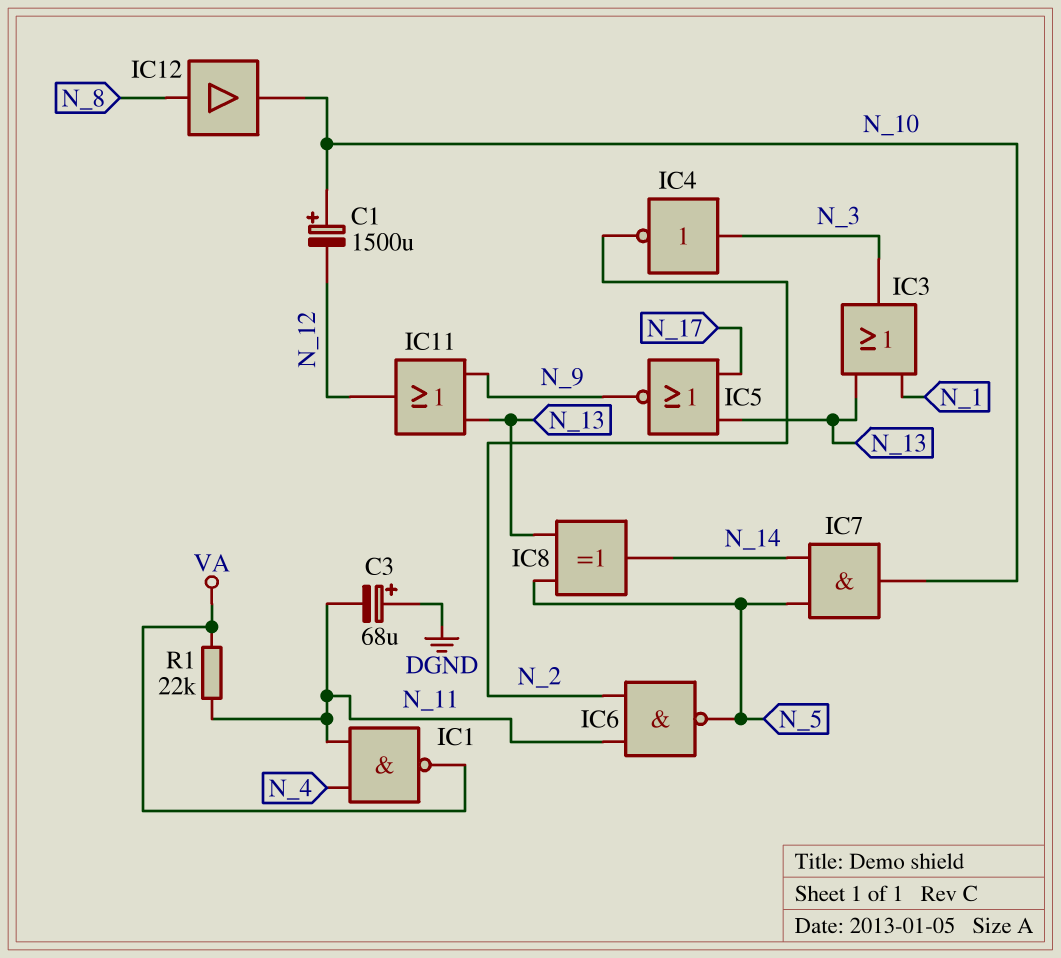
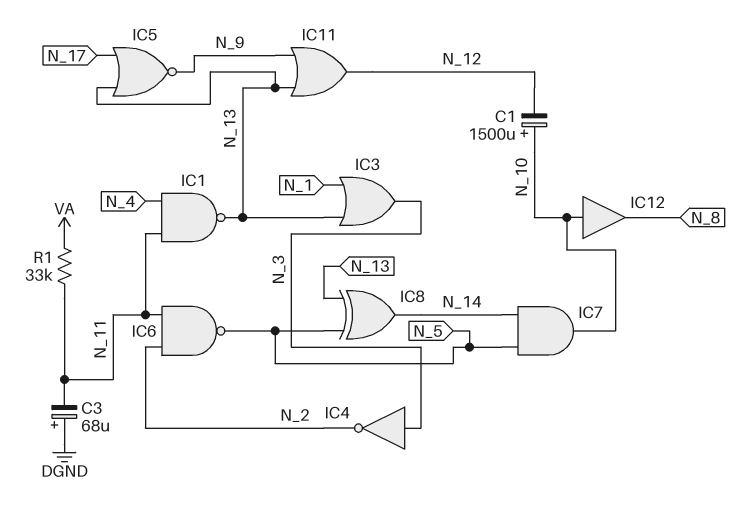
IC1: NAND (in N_4, in N_11, out VA) -> NAND (in N_4, in N_11, out N_13)
IC12: buffer (in N_8, out N_10) -> buffer (in N_10, out N_8)
R1: 22k (N_11, VA) -> 33k (N_11, VA)

